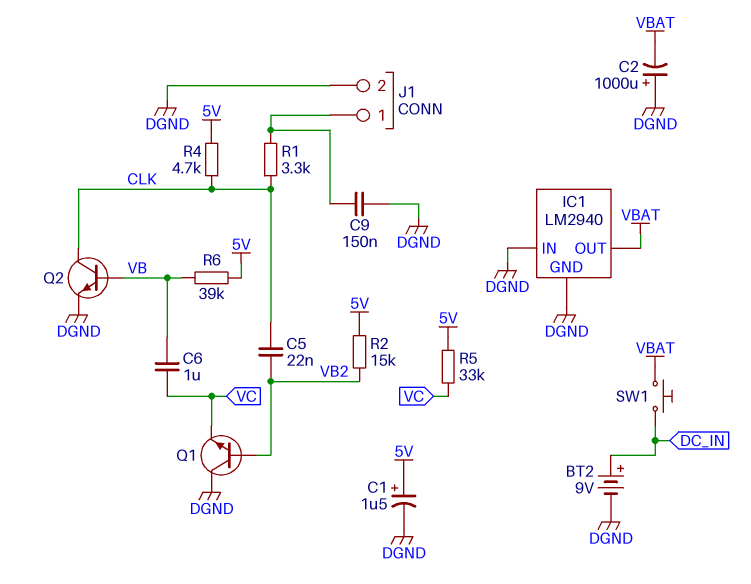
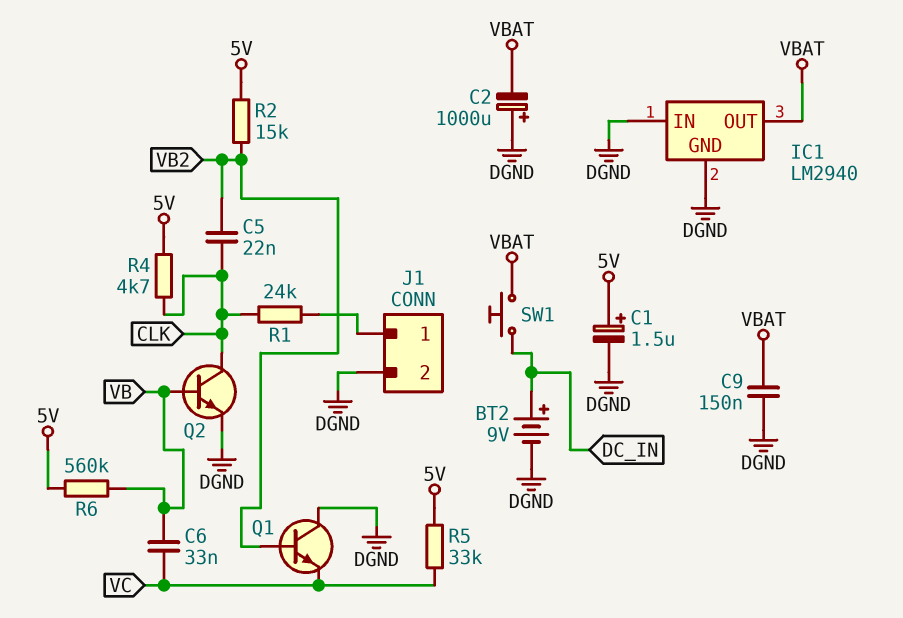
C6: 1uF (VB, VC) -> 33nF (VB, VC)
C9: 150nF (DGND, J1/1) -> 150nF (DGND, VBAT)
R1: 3.3k (CLK, J1/1) -> 24k (CLK, J1/1)
R6: 39k (5V, VB) -> 560k (5V, VB)

